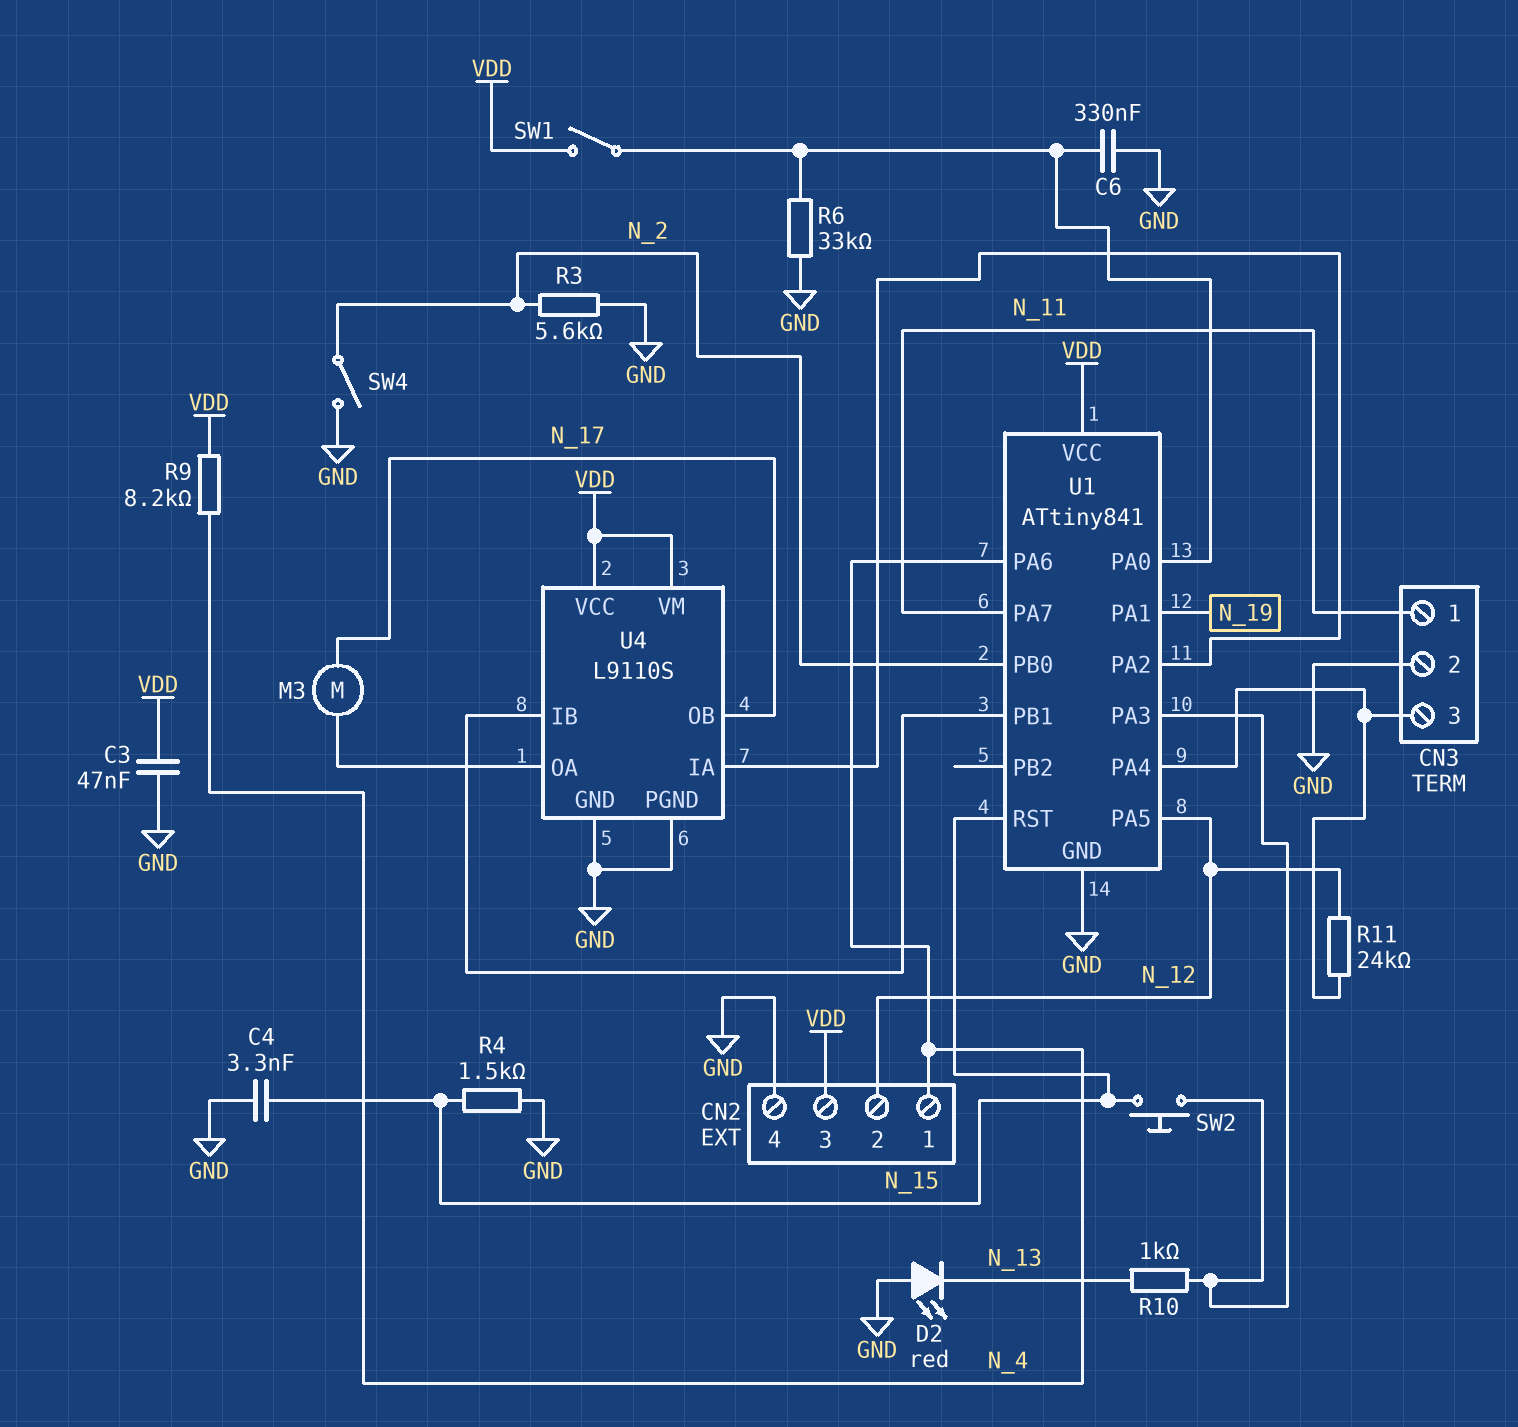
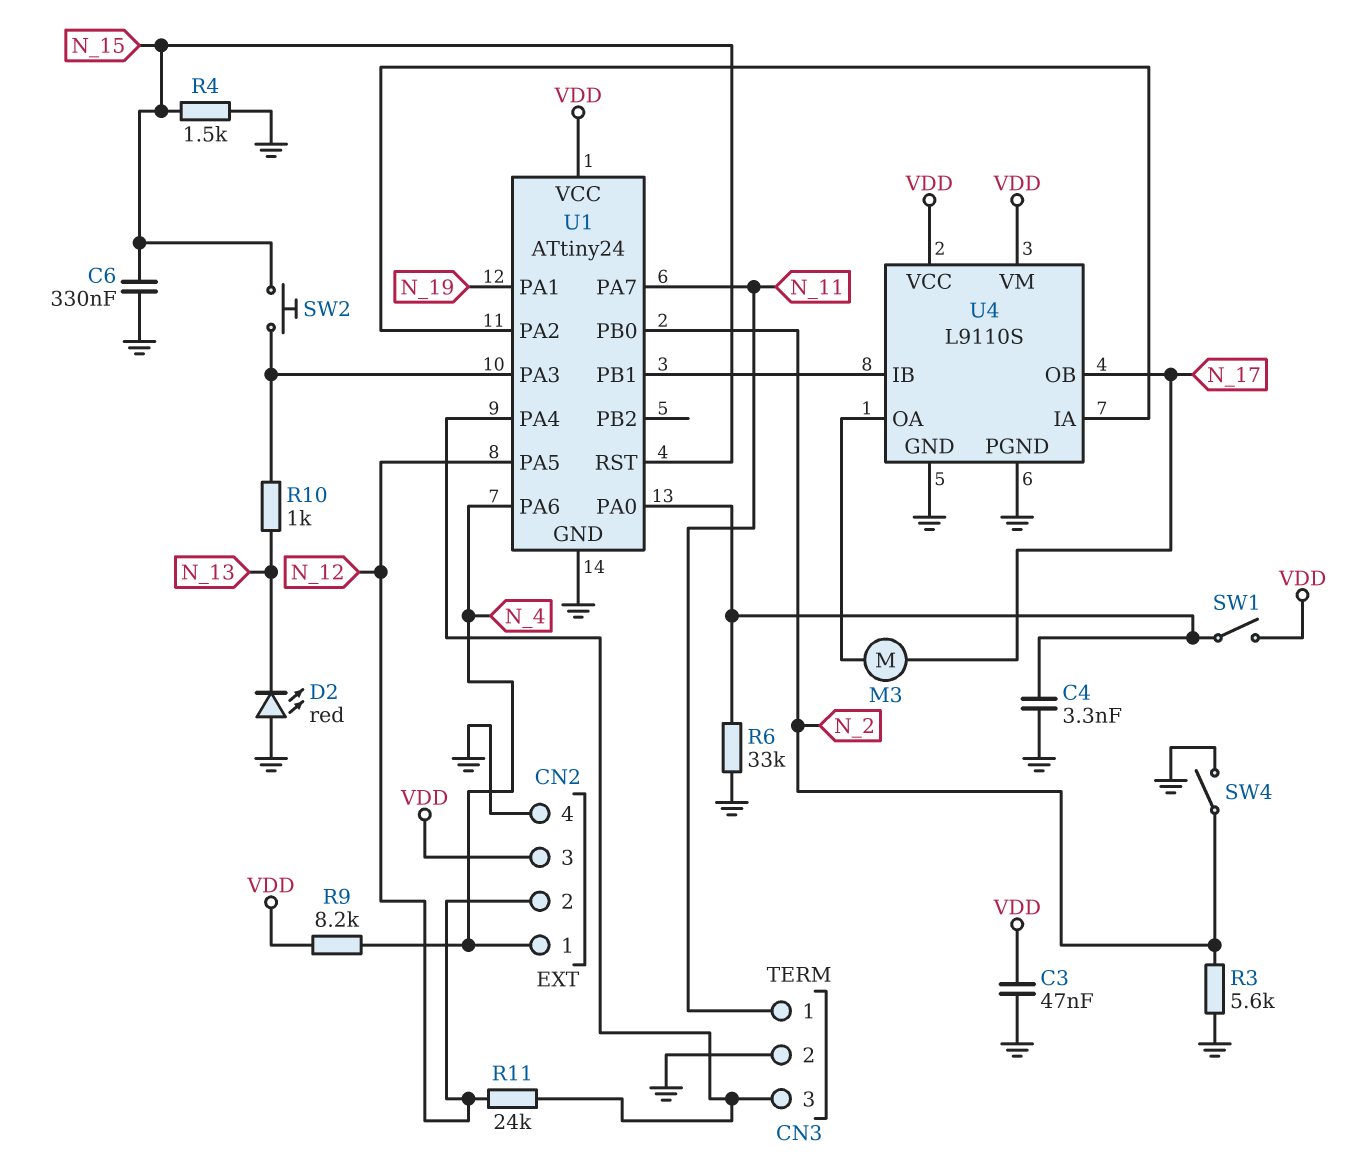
C4: 3.3nF (GND, N_15) -> 3.3nF (GND, U1/PA0)
C6: 330nF (GND, U1/PA0) -> 330nF (GND, N_15)
U1: ATtiny841 -> ATtiny24

